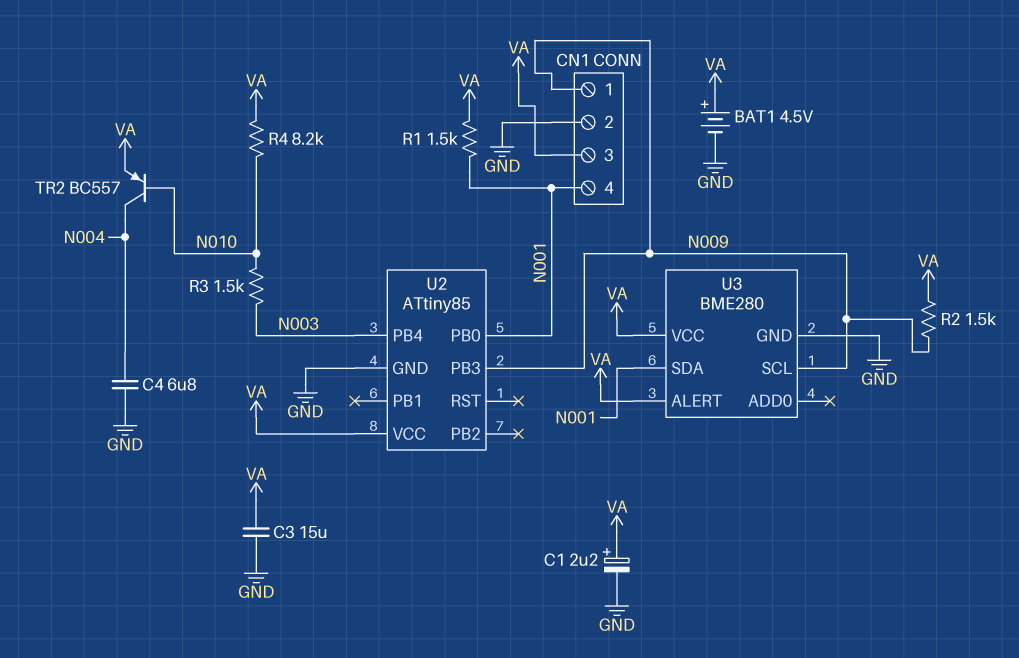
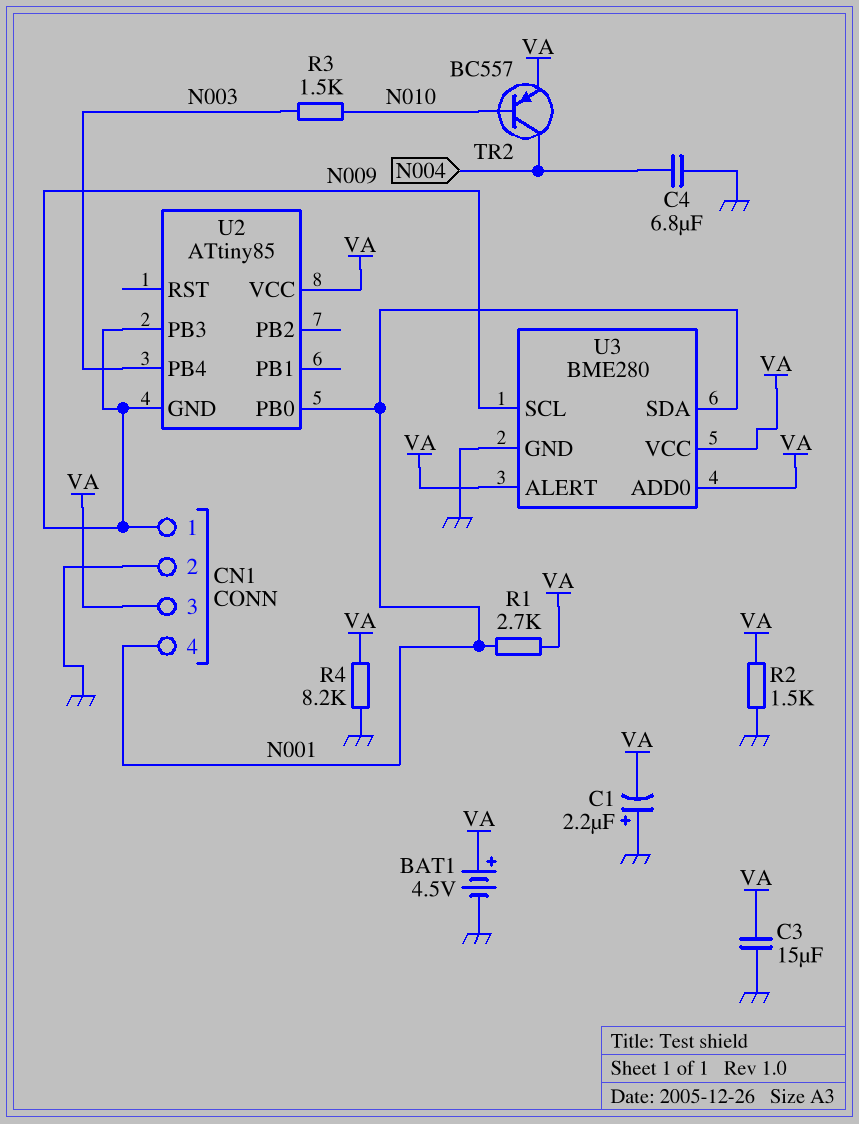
C1: 2.2uF (plus VA, minus GND) -> 2.2uF (plus GND, minus VA)
R1: 1.5k (N001, VA) -> 2.7k (N001, VA)
R2: 1.5k (N009, VA) -> 1.5k (GND, VA)
R4: 8.2k (N010, VA) -> 8.2k (GND, VA)
U2 pin GND: GND -> N009
U3 pin ADD0: none -> VA

